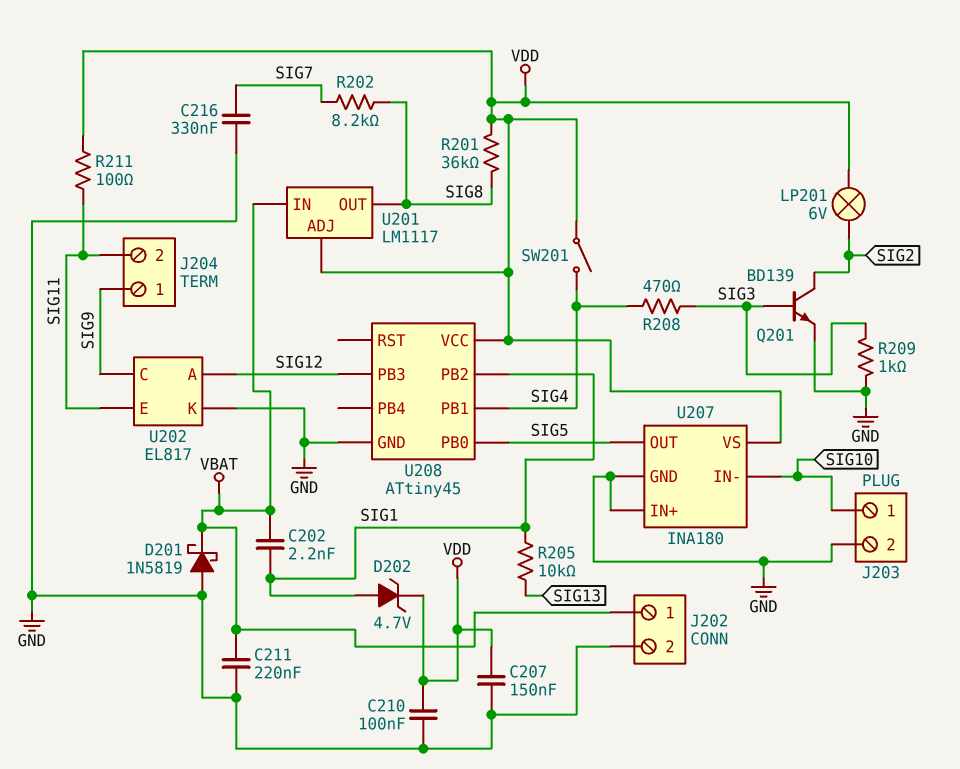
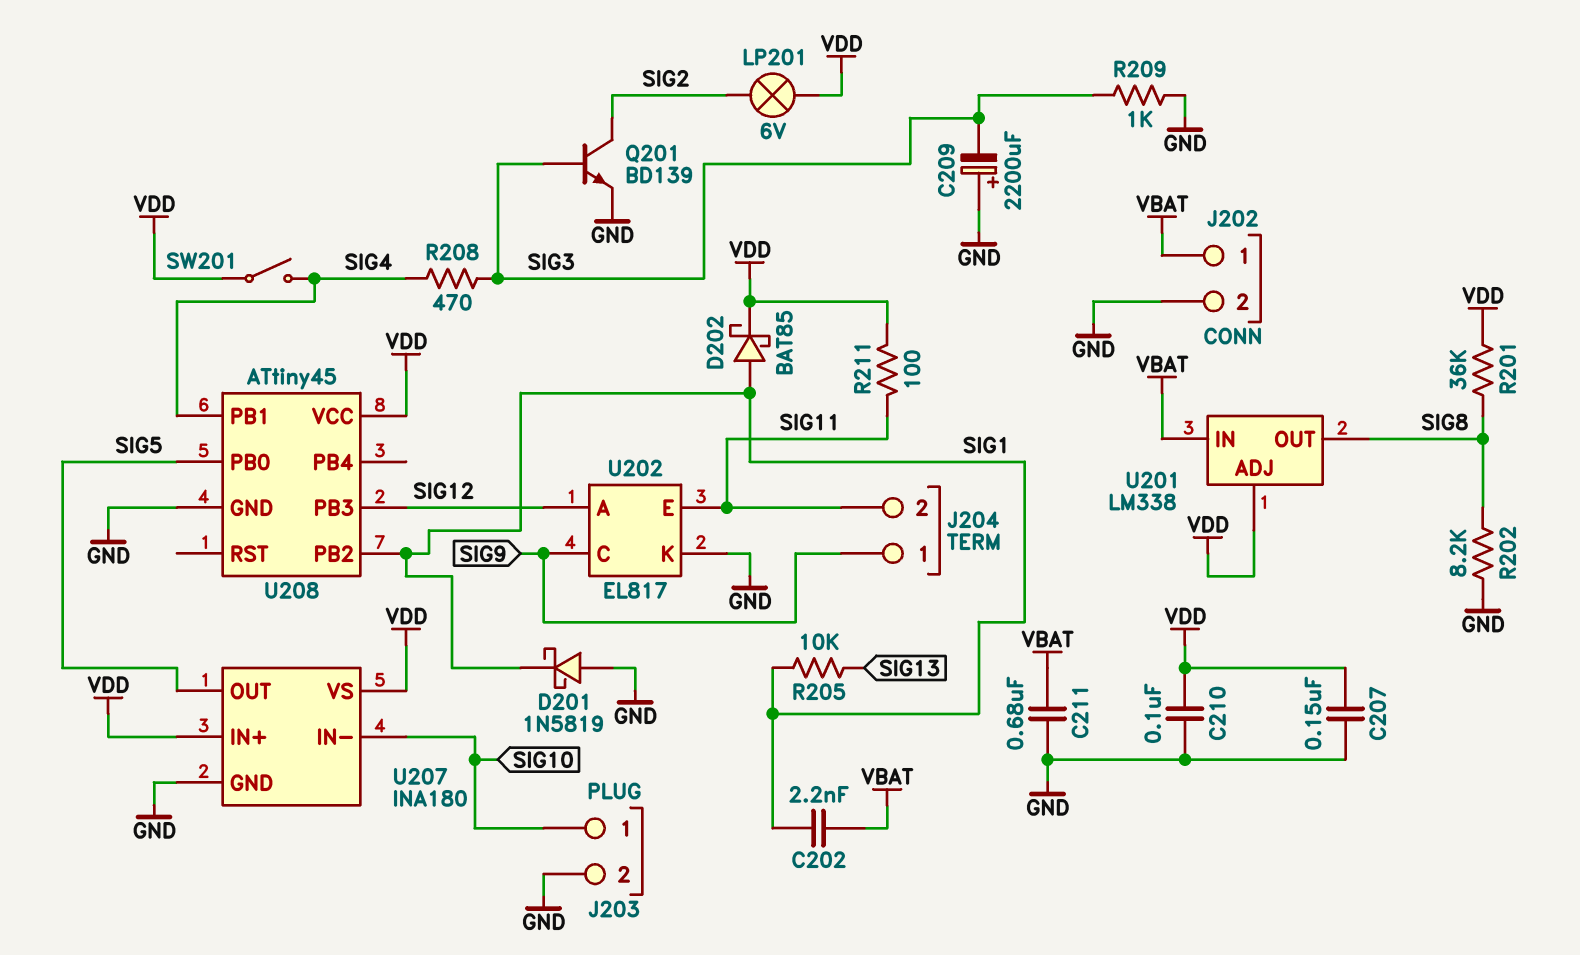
C209: none -> 2200uF (plus GND, minus SIG3)
C211: 220nF (GND, VBAT) -> 680nF (GND, VBAT)
C216: 330nF (GND, SIG7) -> none
D201: schottky 1N5819 (A GND, K VBAT) -> schottky 1N5819 (A GND, K SIG1)
D202: zener 4.7V (A SIG1, K VDD) -> schottky BAT85 (A SIG1, K VDD)
R202: 8.2k (SIG7, SIG8) -> 8.2k (GND, SIG8)
U201: LM1117 -> LM338
U207 pin IN+: GND -> VDD

